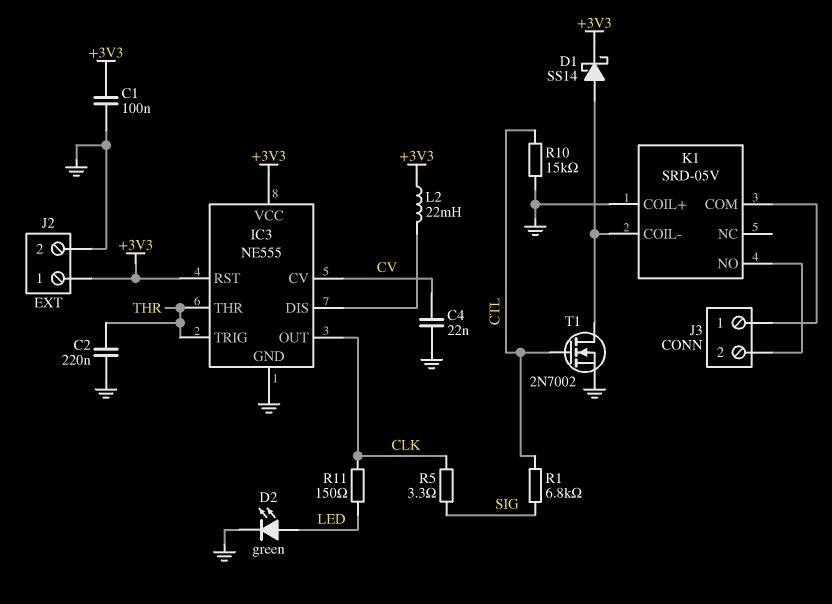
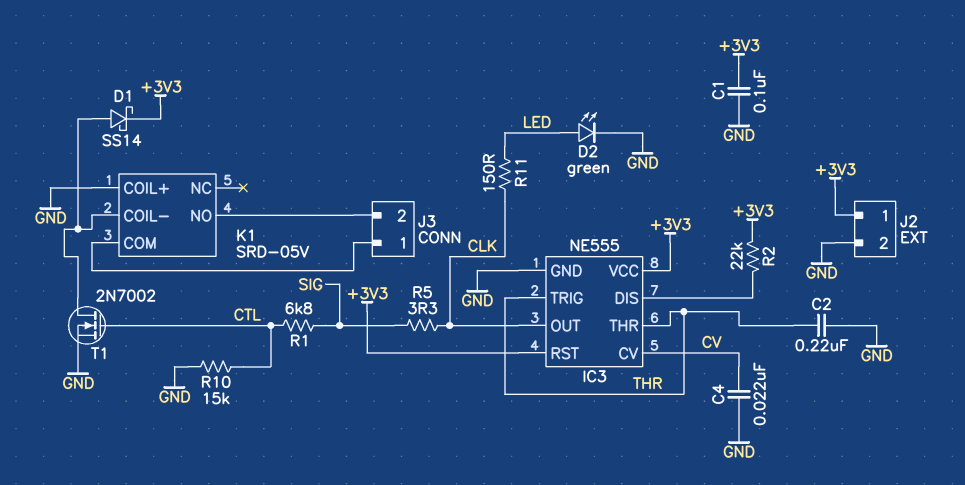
L2: 22mH (+3V3, IC3/DIS) -> none
R2: none -> 22k (+3V3, IC3/DIS)

